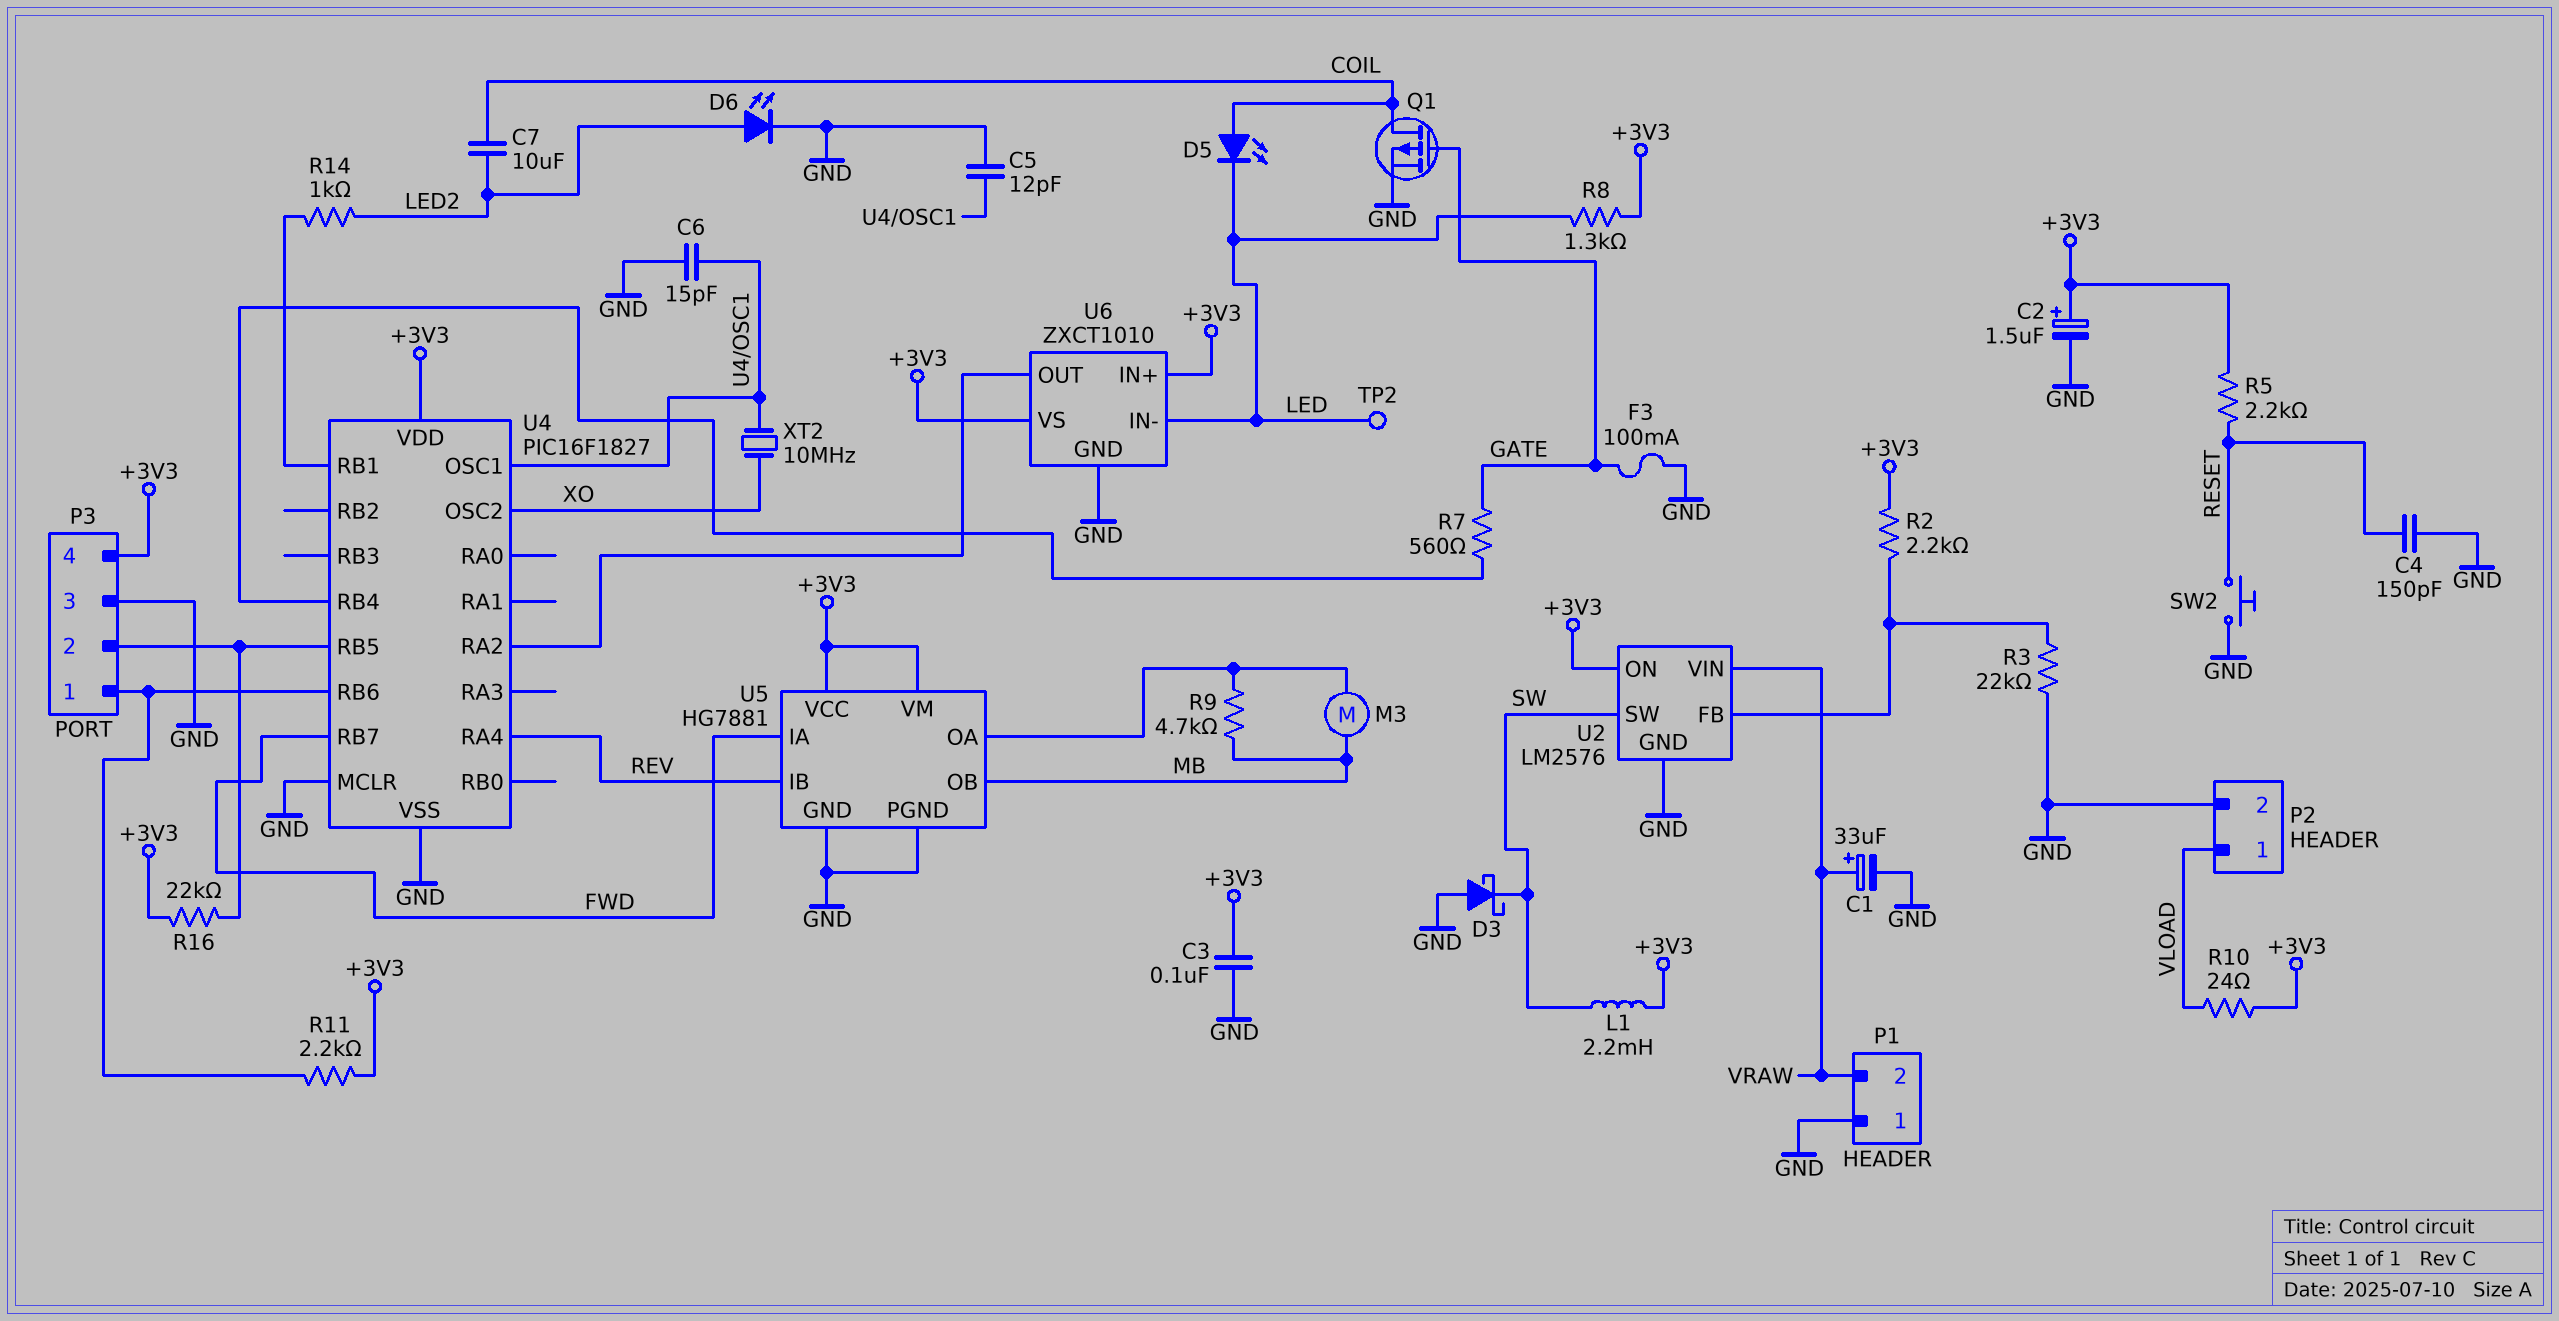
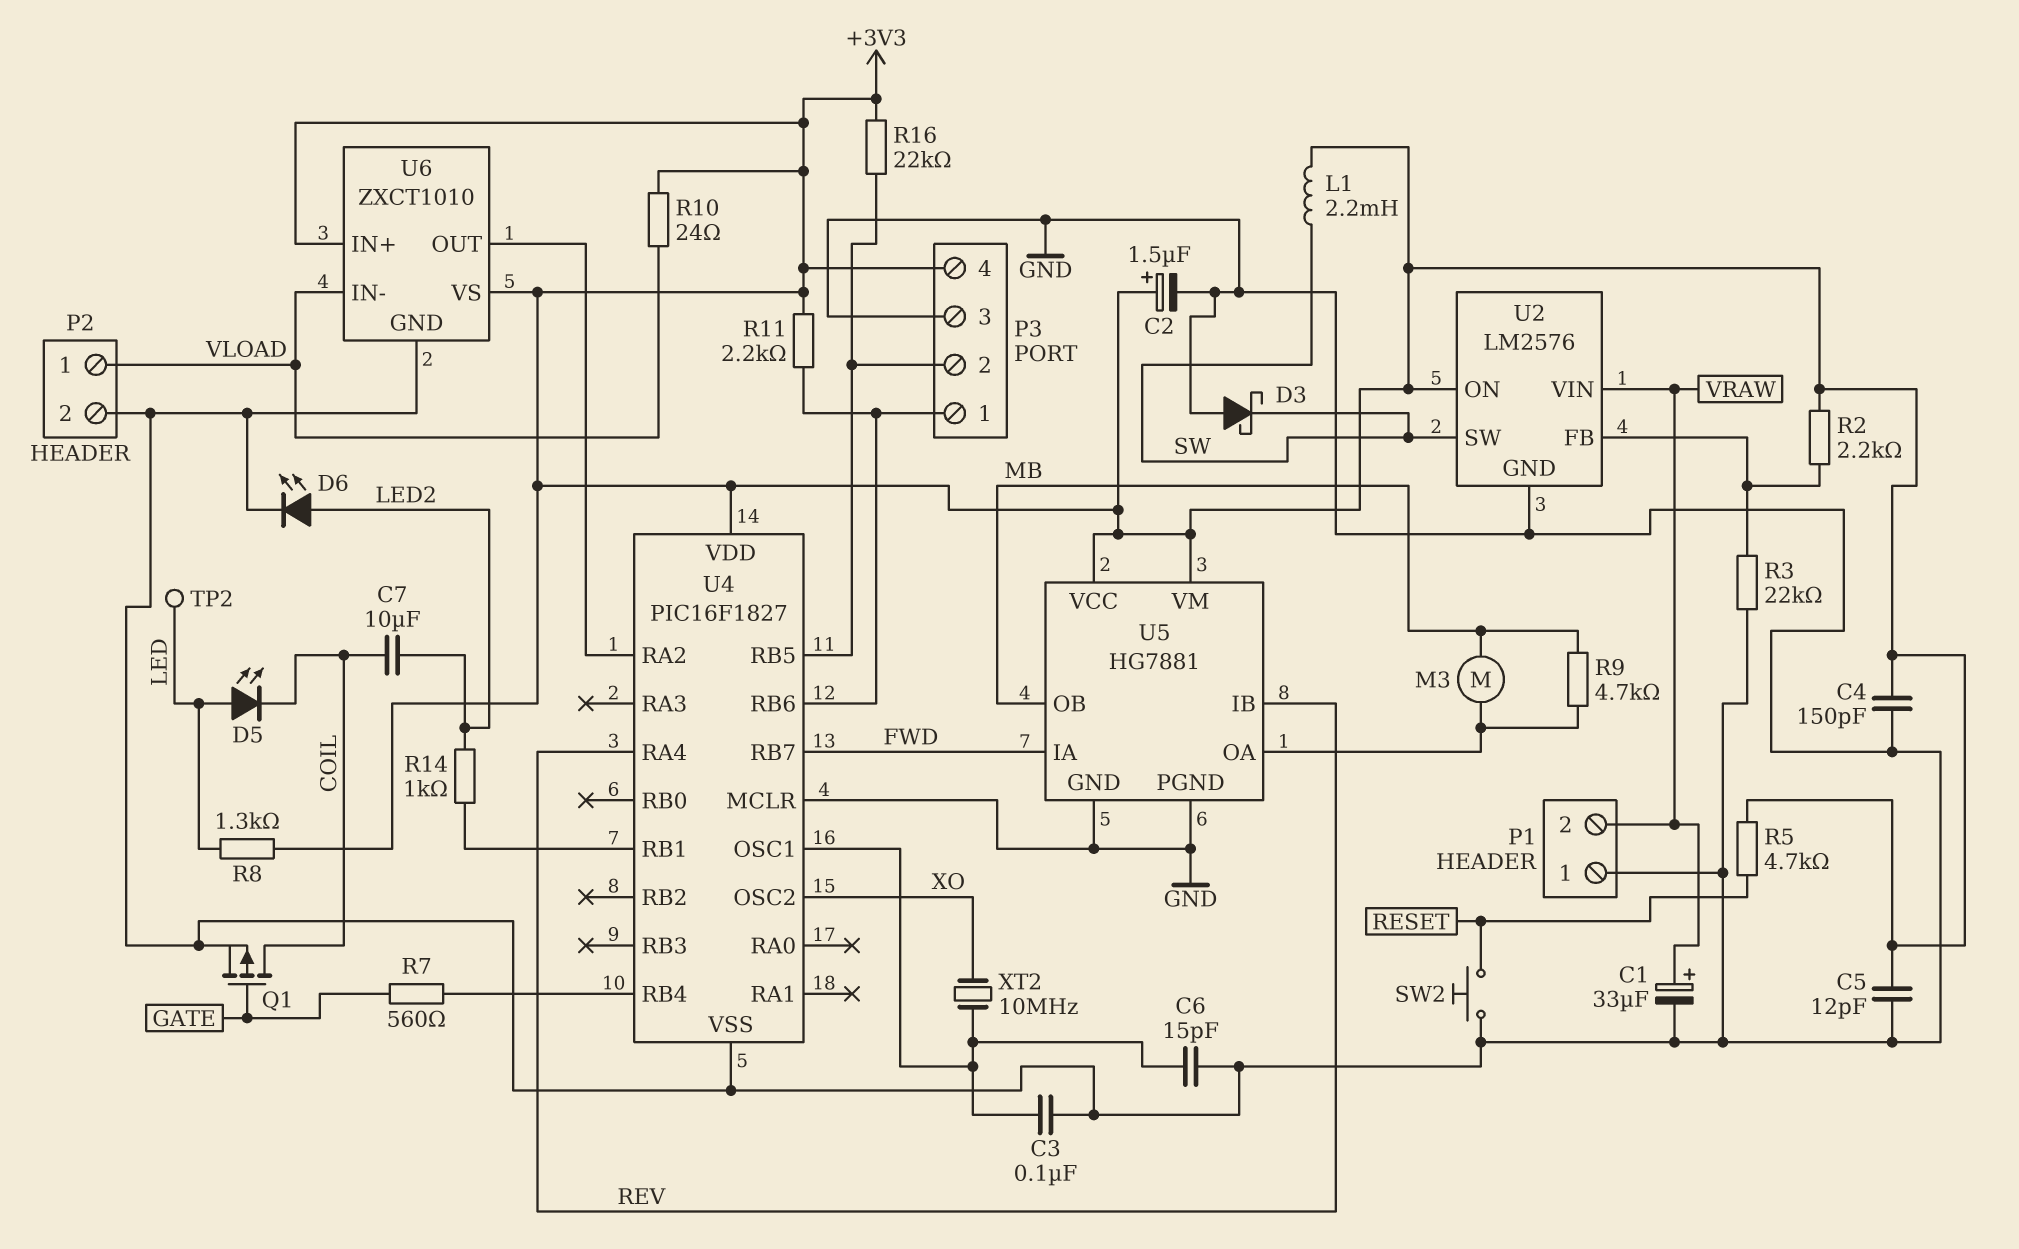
C3: 100nF (+3V3, GND) -> 100nF (GND, U4/OSC1)
C4: 150pF (GND, RESET) -> 150pF (+3V3, GND)
C5: 12pF (GND, U4/OSC1) -> 12pF (+3V3, GND)
D5: LED (A COIL, K LED) -> LED (A LED, K COIL)
F3: 100mA (GATE, GND) -> none
R5: 2.2k (+3V3, RESET) -> 4.7k (+3V3, RESET)
U6 pin IN-: LED -> VLOAD

